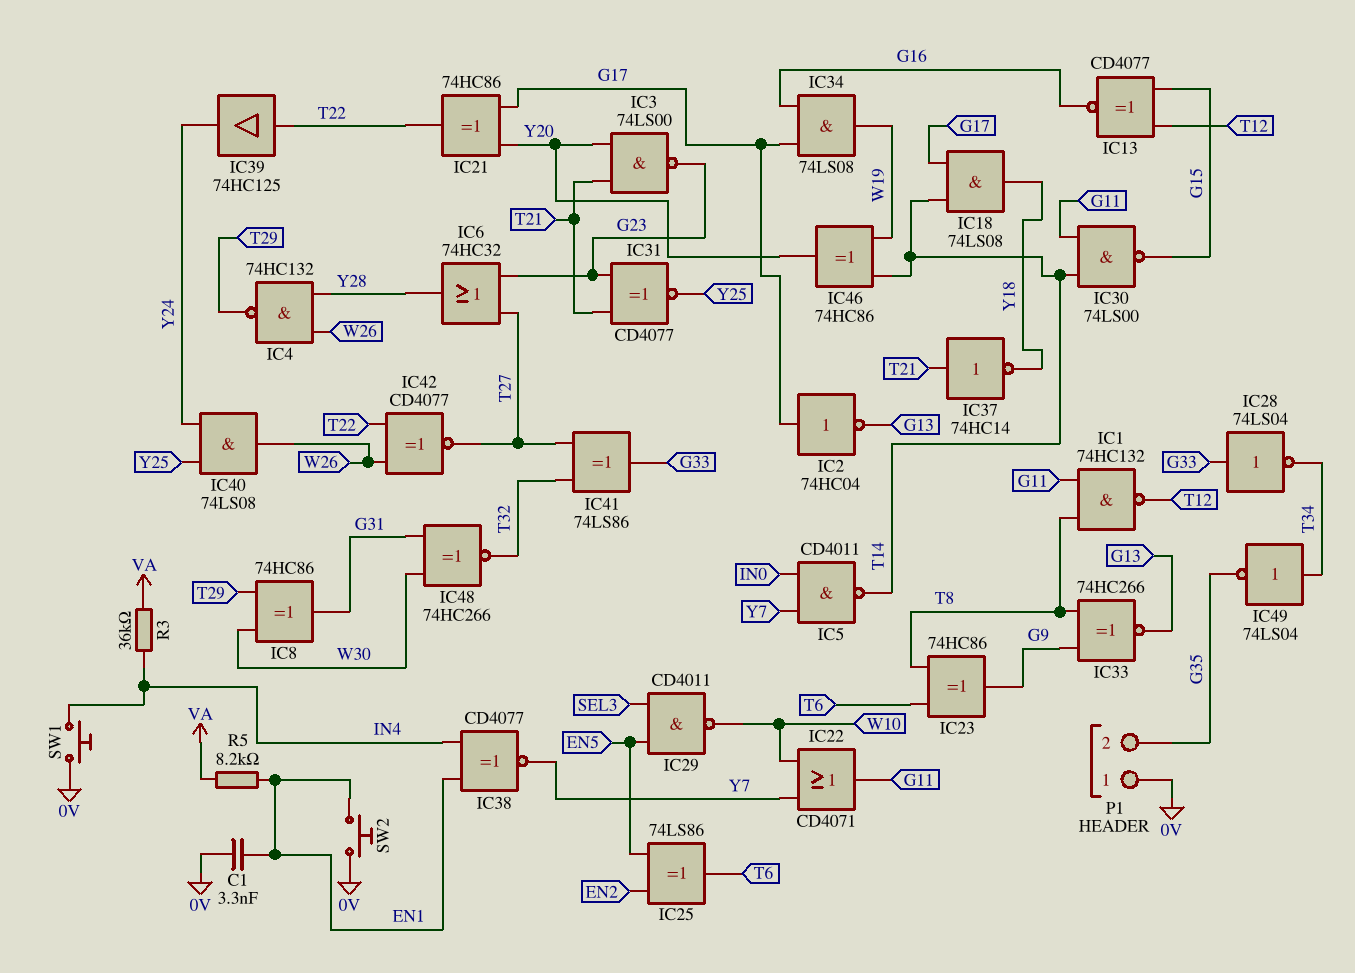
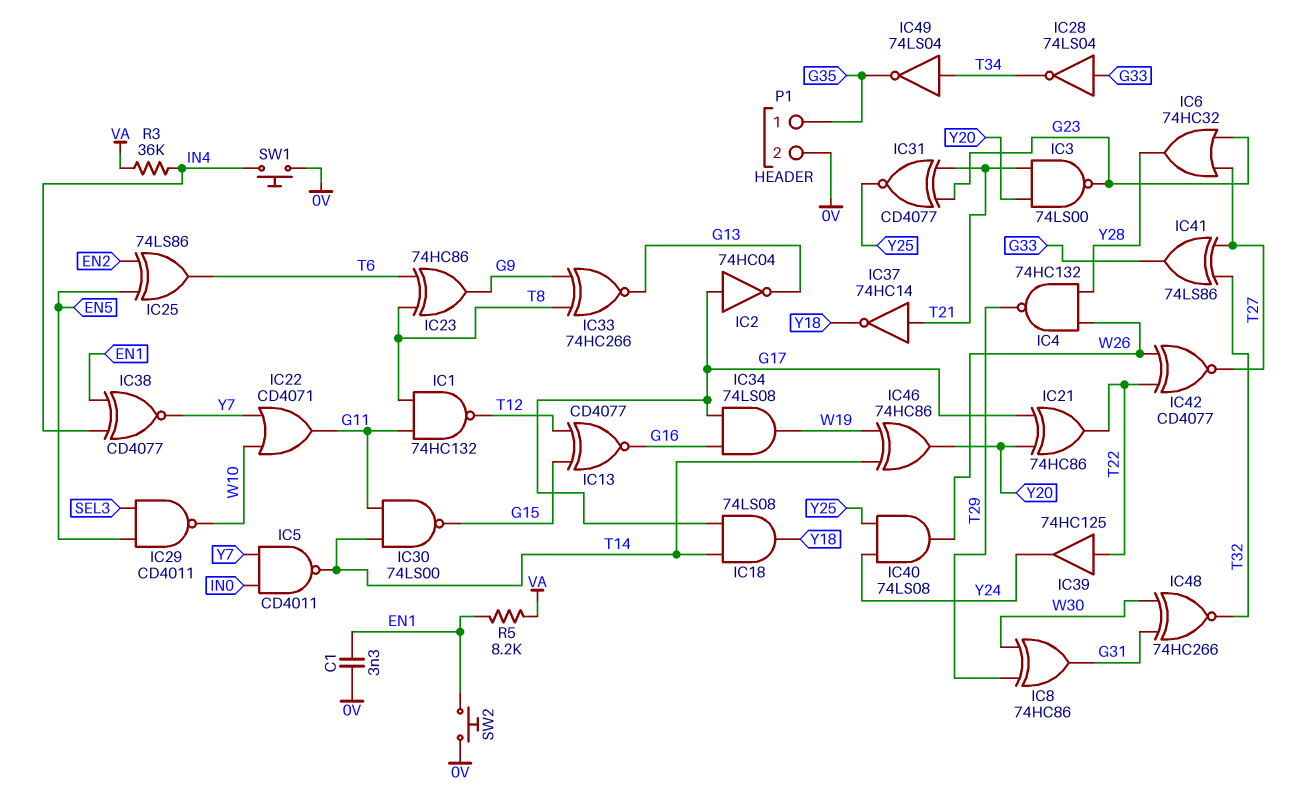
P1 pin 1: 0V -> G35
P1 pin 2: G35 -> 0V

